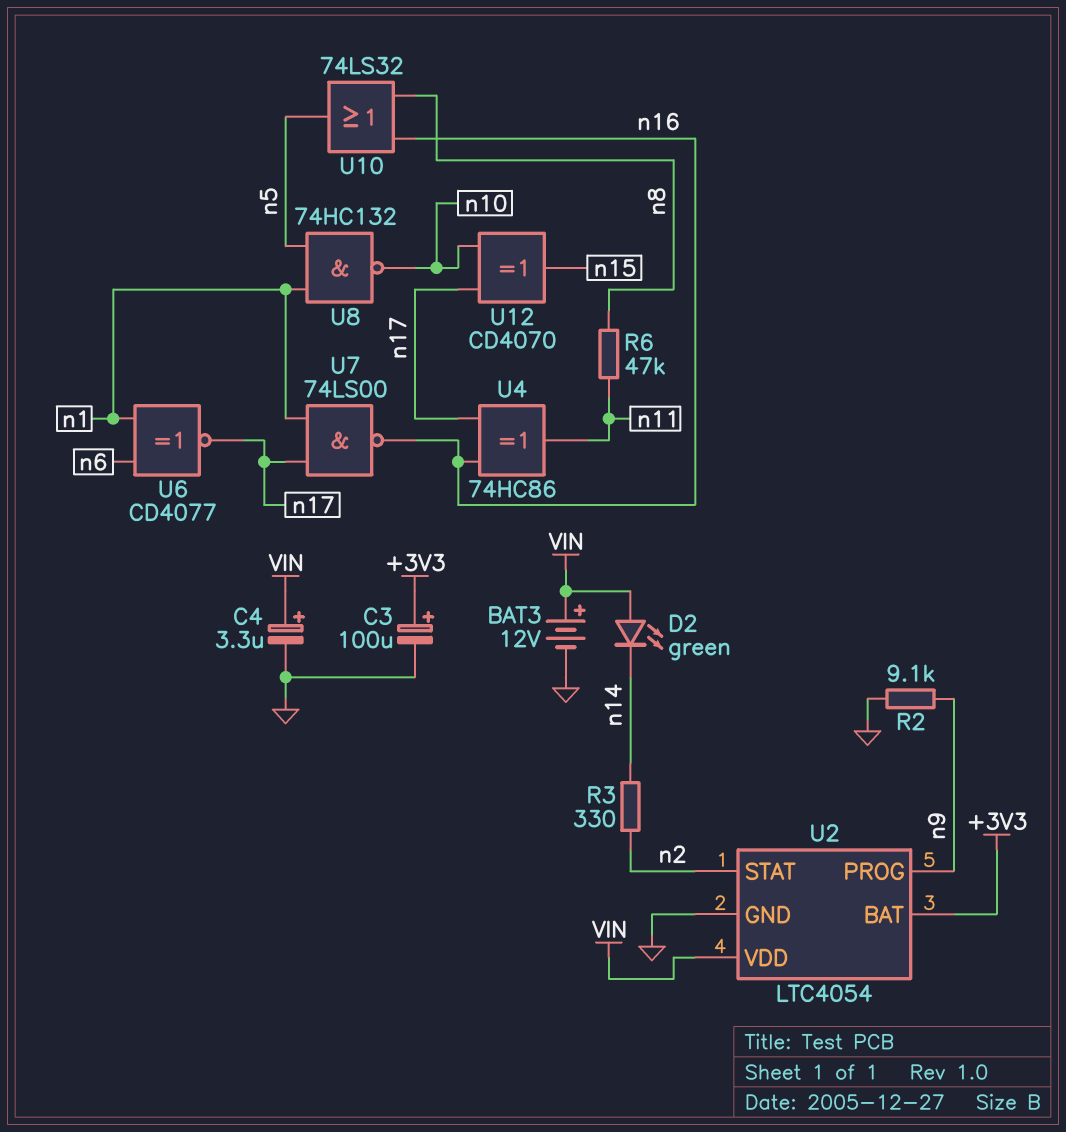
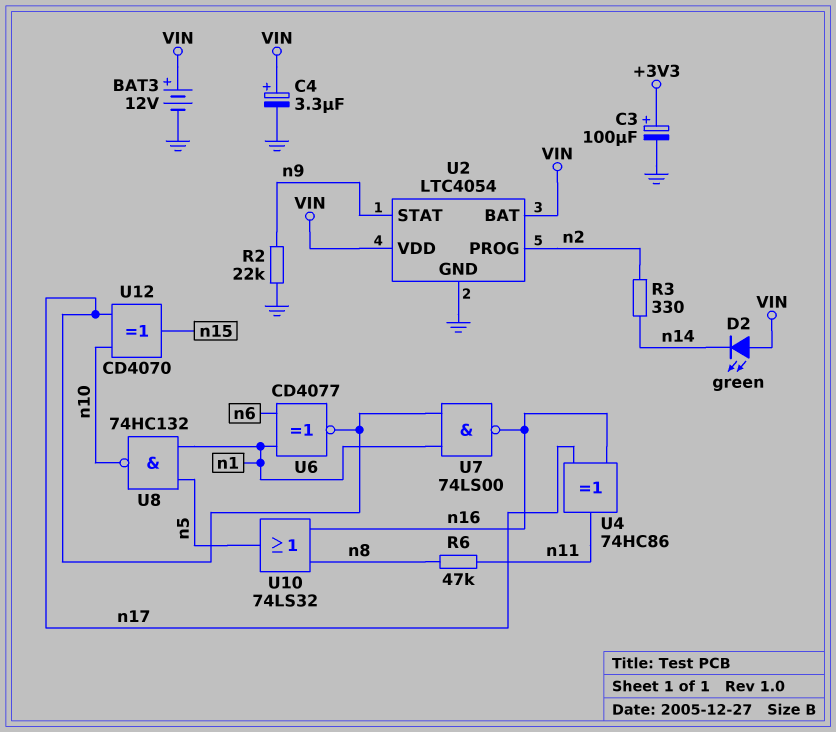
R2: 9.1k (GND, n9) -> 22k (GND, n9)
U2 pin BAT: +3V3 -> VIN
U2 pin PROG: n9 -> n2
U2 pin STAT: n2 -> n9

